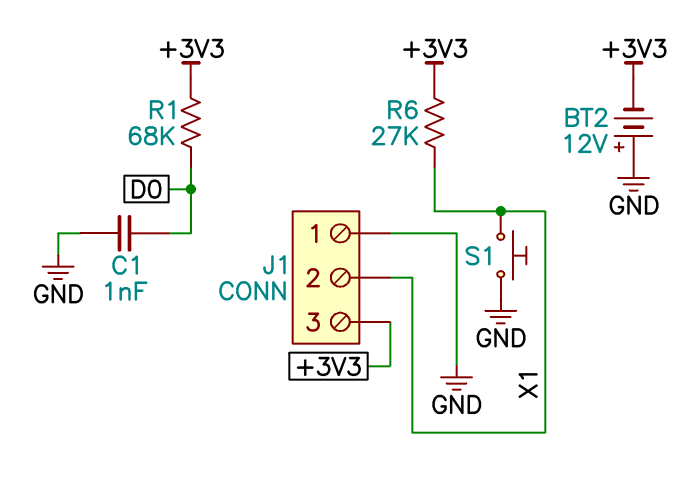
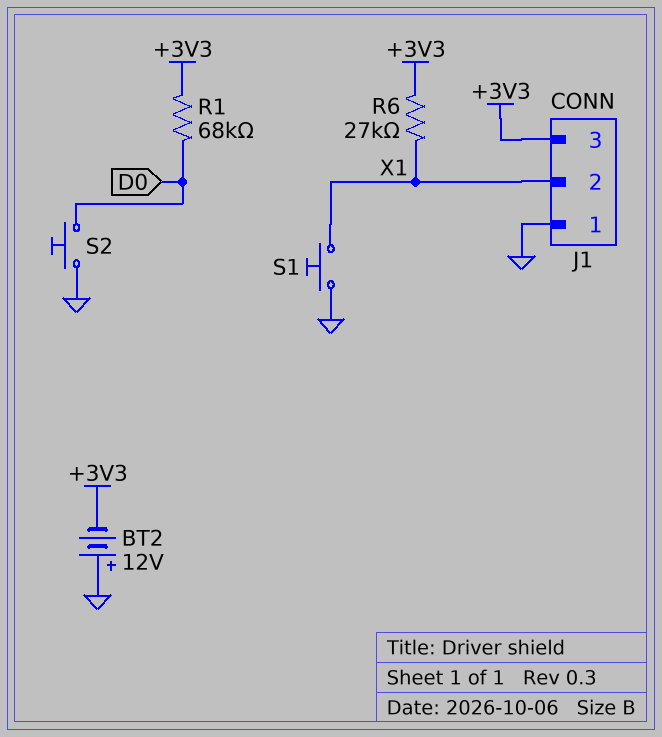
C1: 1nF (D0, GND) -> none
S2: none -> button (D0, GND)

